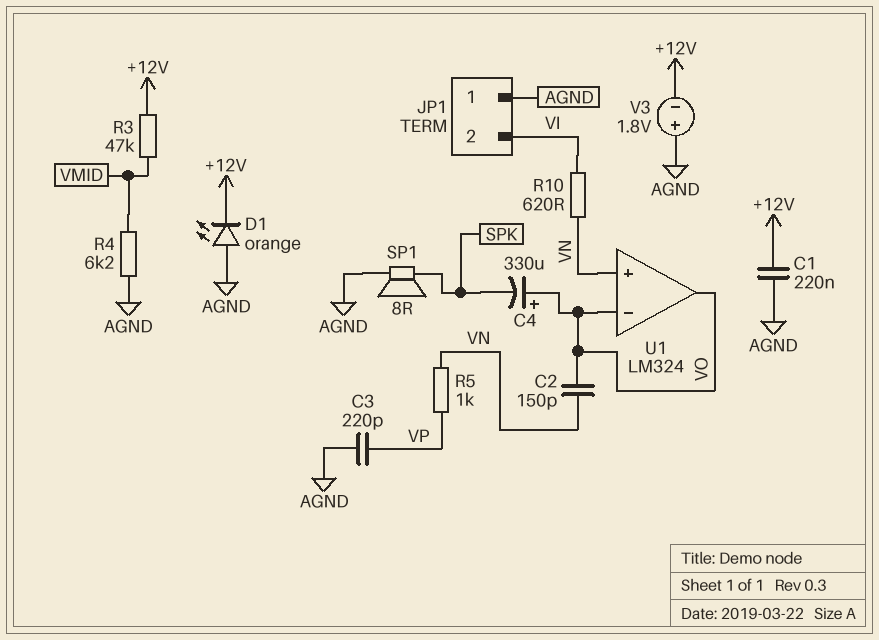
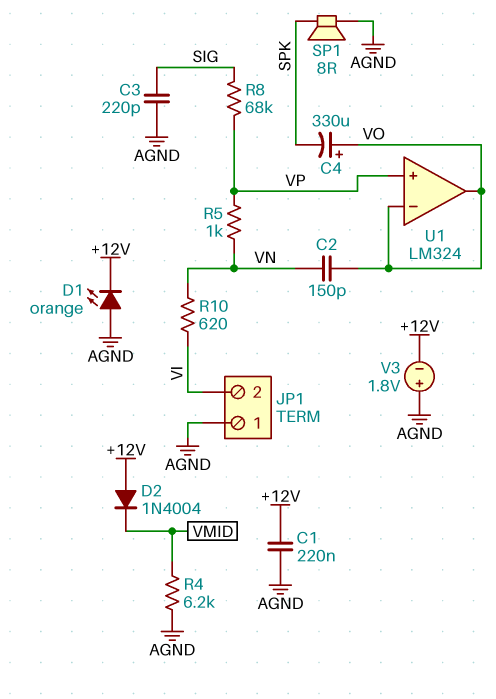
C3: 220pF (AGND, VP) -> 220pF (AGND, SIG)
D2: none -> diode 1N4004 (A +12V, K VMID)
R3: 47k (+12V, VMID) -> none
R8: none -> 68k (SIG, VP)
U1 pin in+: VN -> VP

